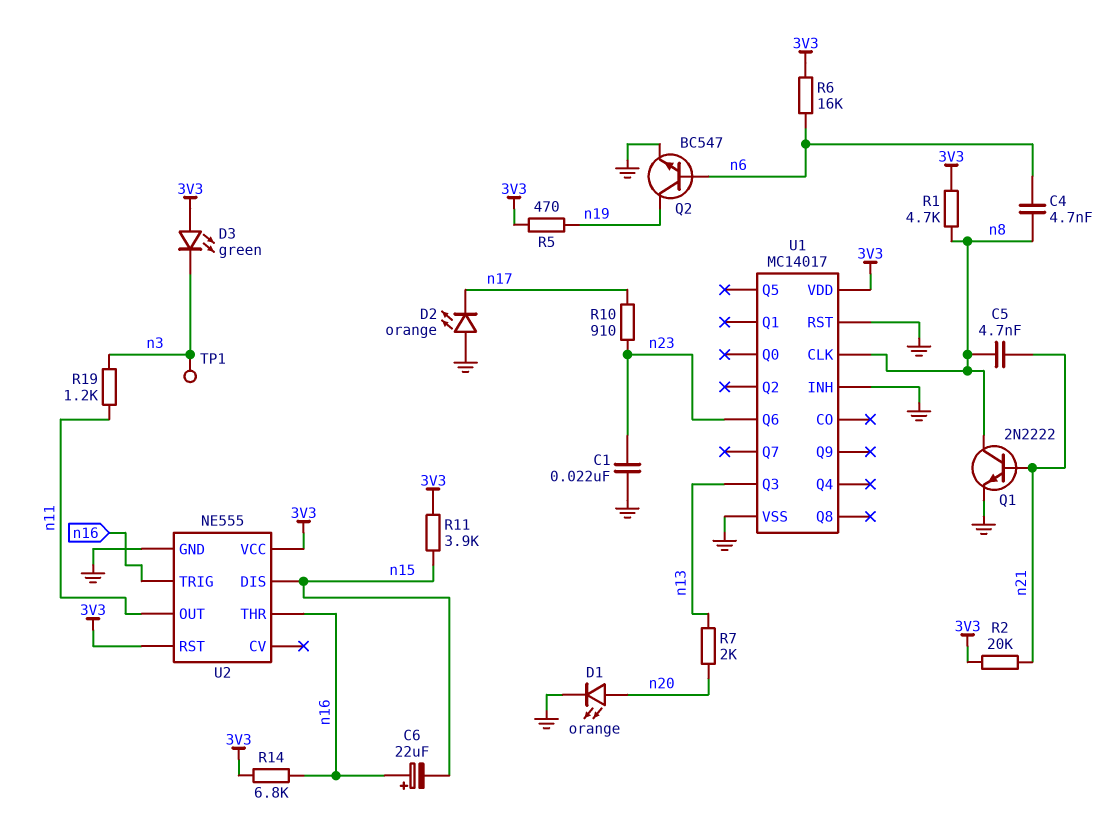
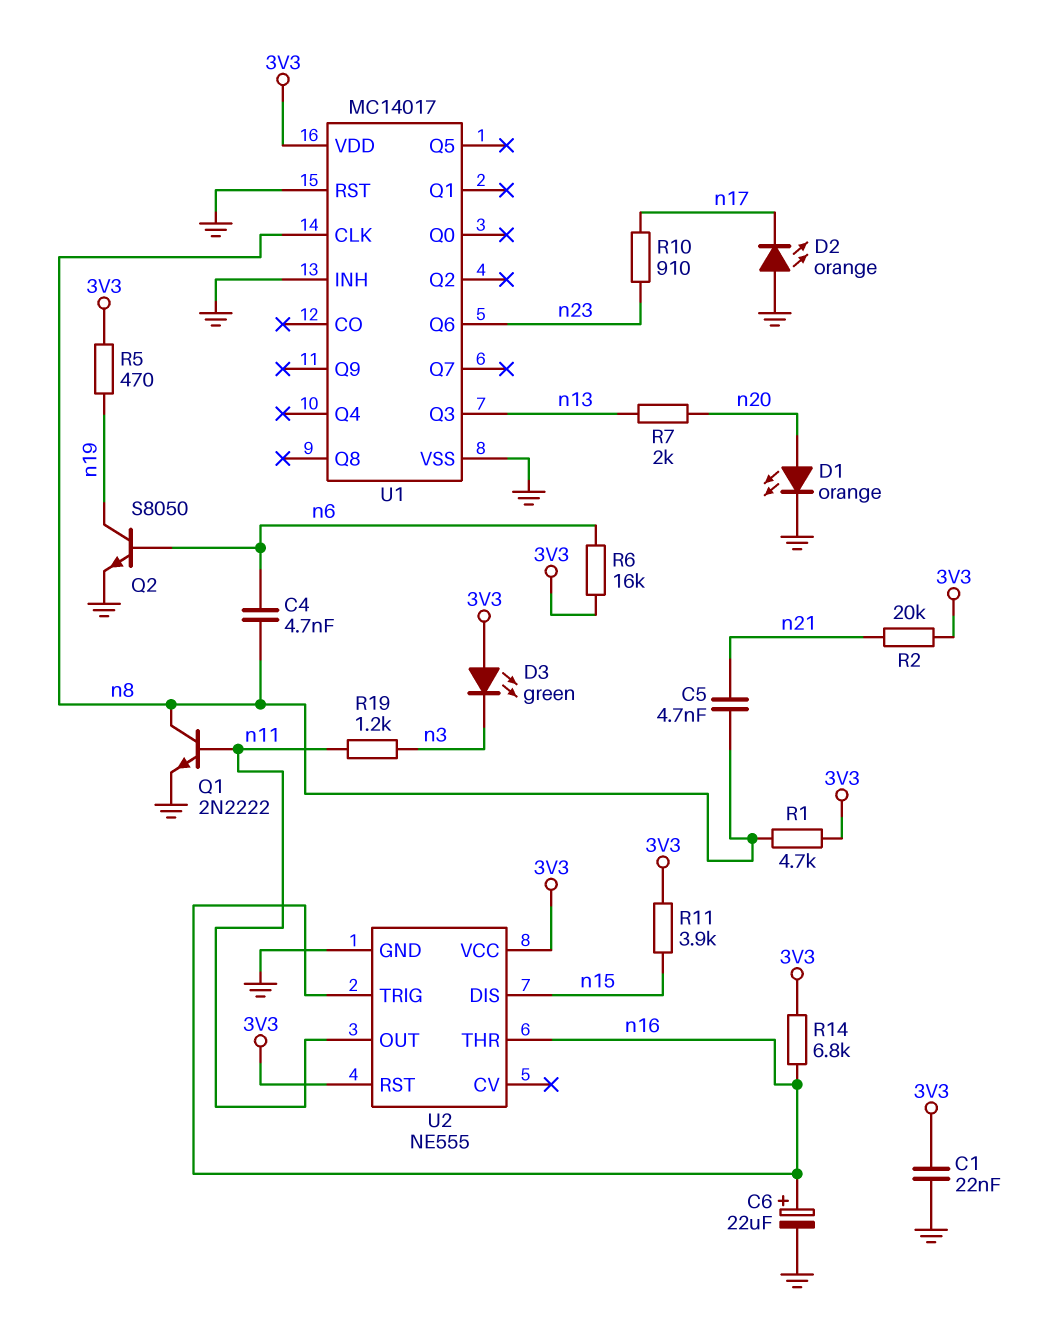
C1: 22nF (GND, n23) -> 22nF (3V3, GND)
C6: 22uF (plus n16, minus n15) -> 22uF (plus n16, minus GND)
Q1: NPN 2N2222 (B n21, C n8, E GND) -> NPN 2N2222 (B n11, C n8, E GND)
Q2: NPN BC547 (B n6, C n19, E GND) -> NPN S8050 (B n6, C n19, E GND)
TP1: test point (n3) -> none

